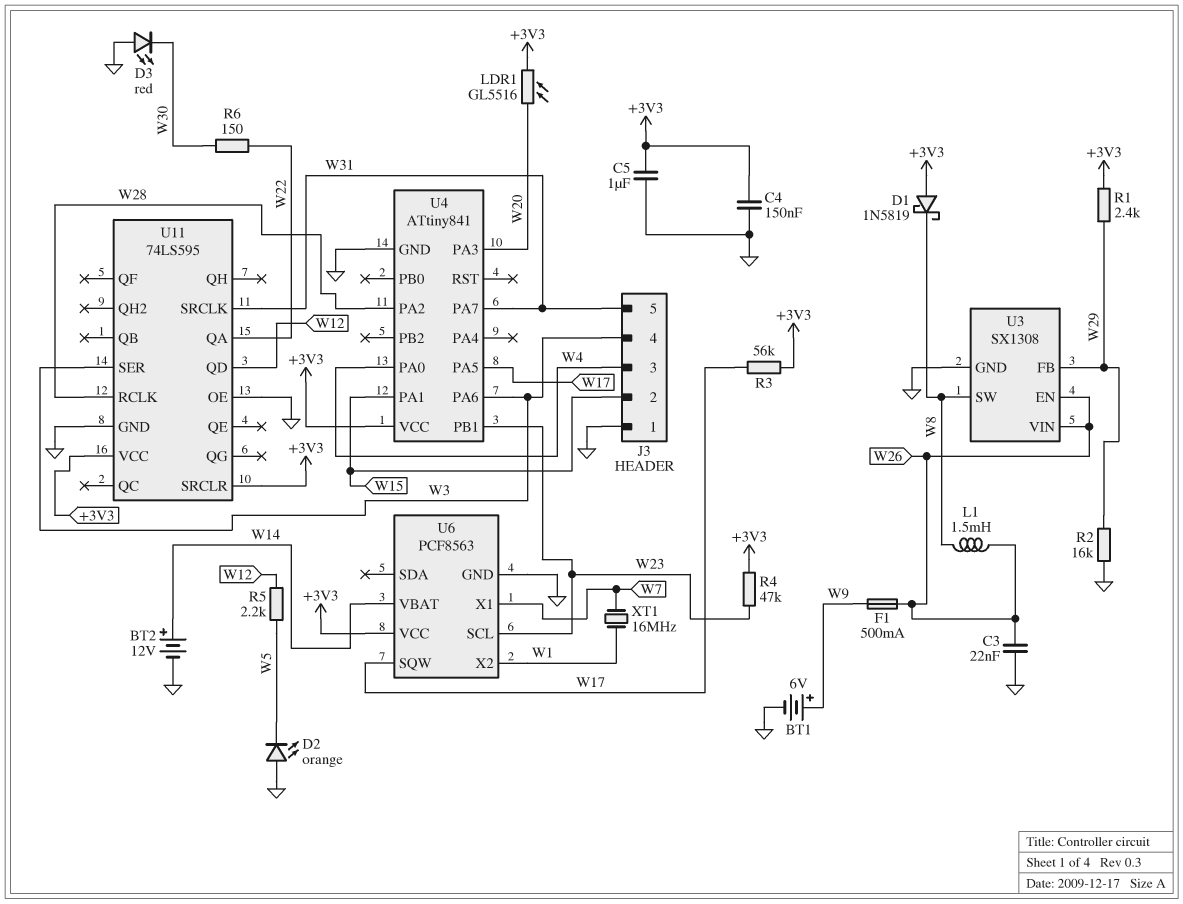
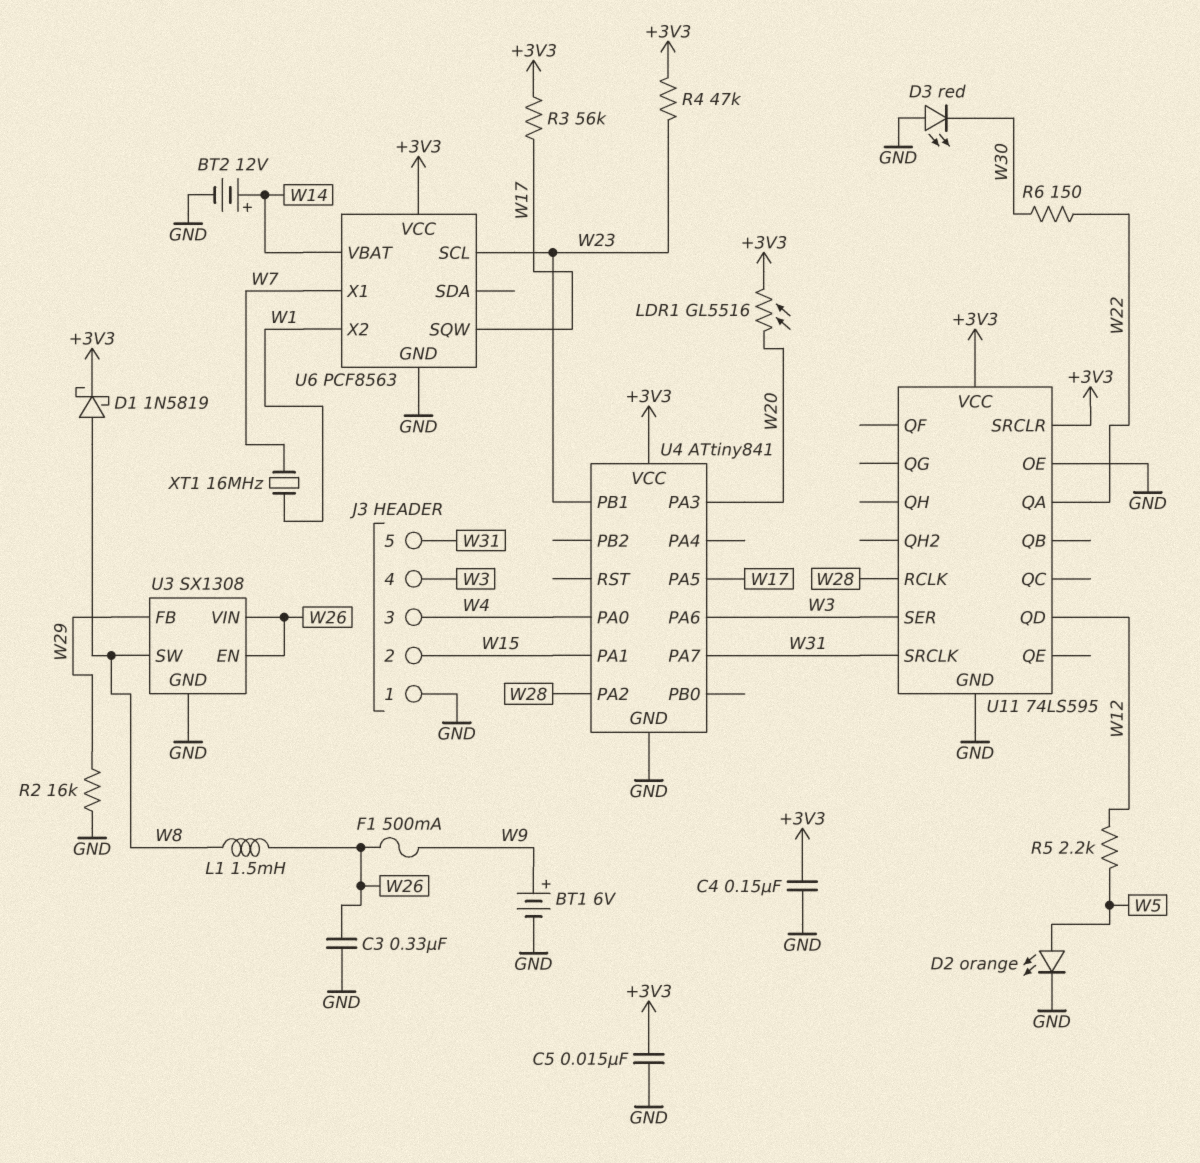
C3: 22nF (GND, W26) -> 330nF (GND, W26)
C5: 1uF (+3V3, GND) -> 15nF (+3V3, GND)
D1: schottky 1N5819 (A +3V3, K W8) -> schottky 1N5819 (A W8, K +3V3)
D2: LED orange (A GND, K W5) -> LED orange (A W5, K GND)
R1: 2.4k (+3V3, W29) -> none

